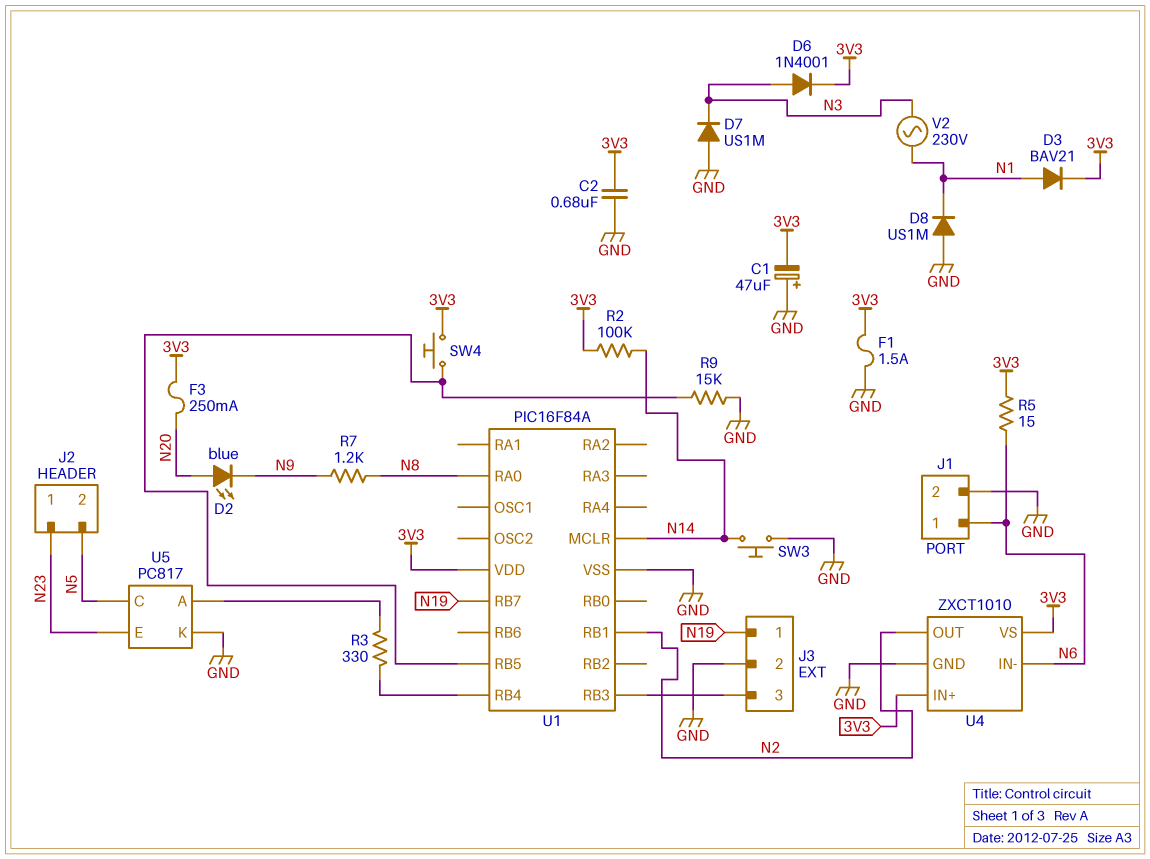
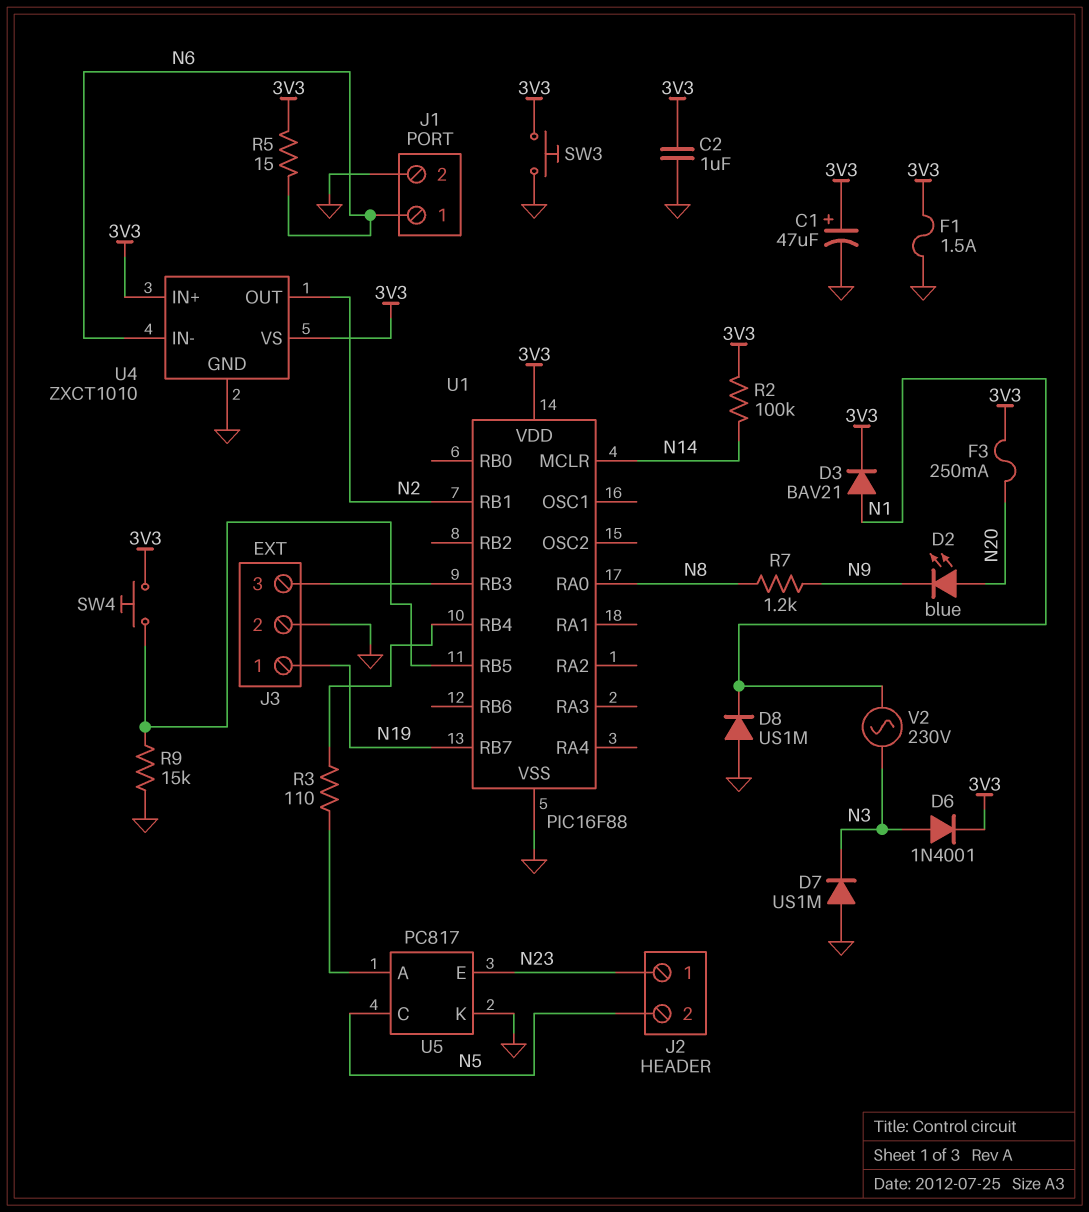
C1: 47uF (plus GND, minus 3V3) -> 47uF (plus 3V3, minus GND)
C2: 680nF (3V3, GND) -> 1uF (3V3, GND)
R3: 330 (U1/RB4, U5/A) -> 110 (U1/RB4, U5/A)
SW3: button (GND, N14) -> button (3V3, GND)
U1: PIC16F84A -> PIC16F88

